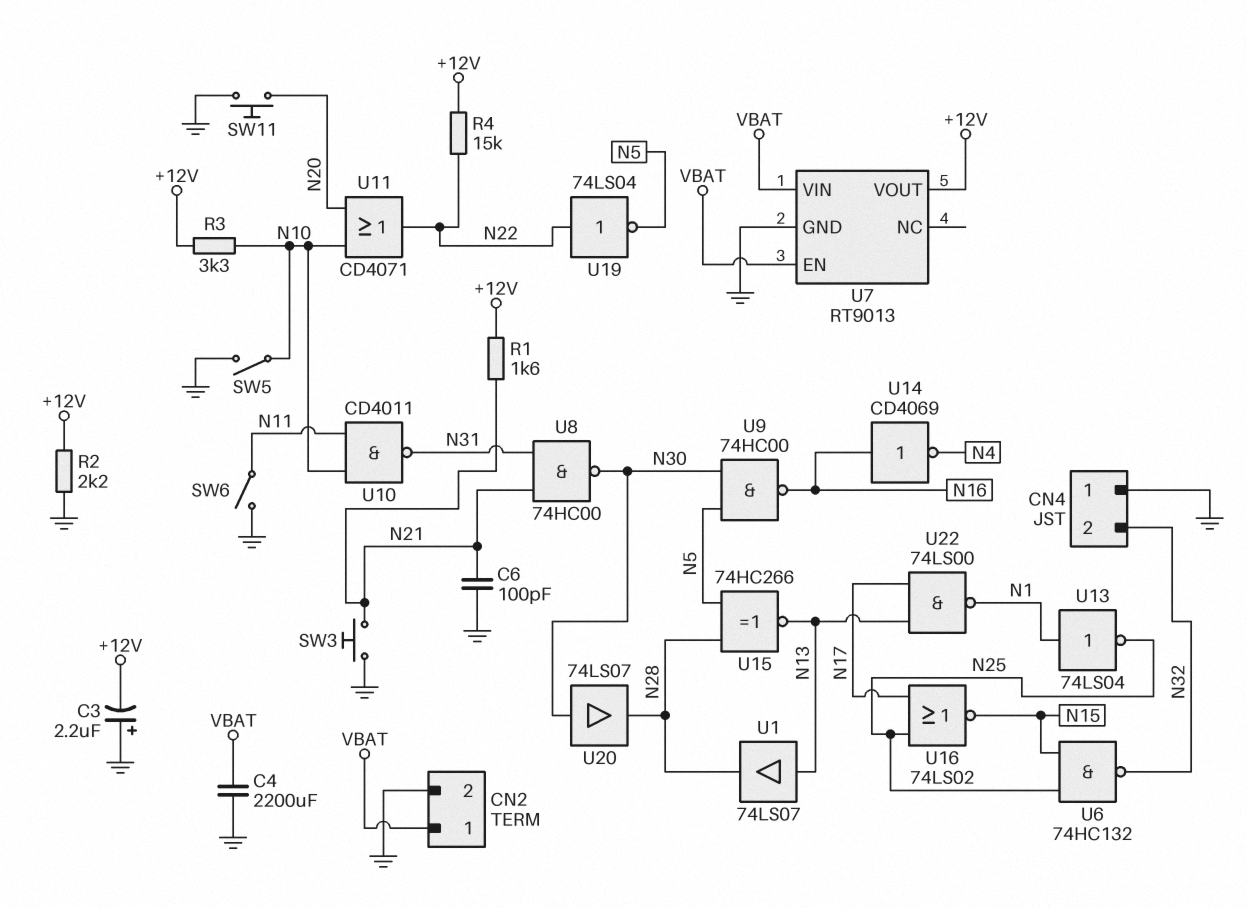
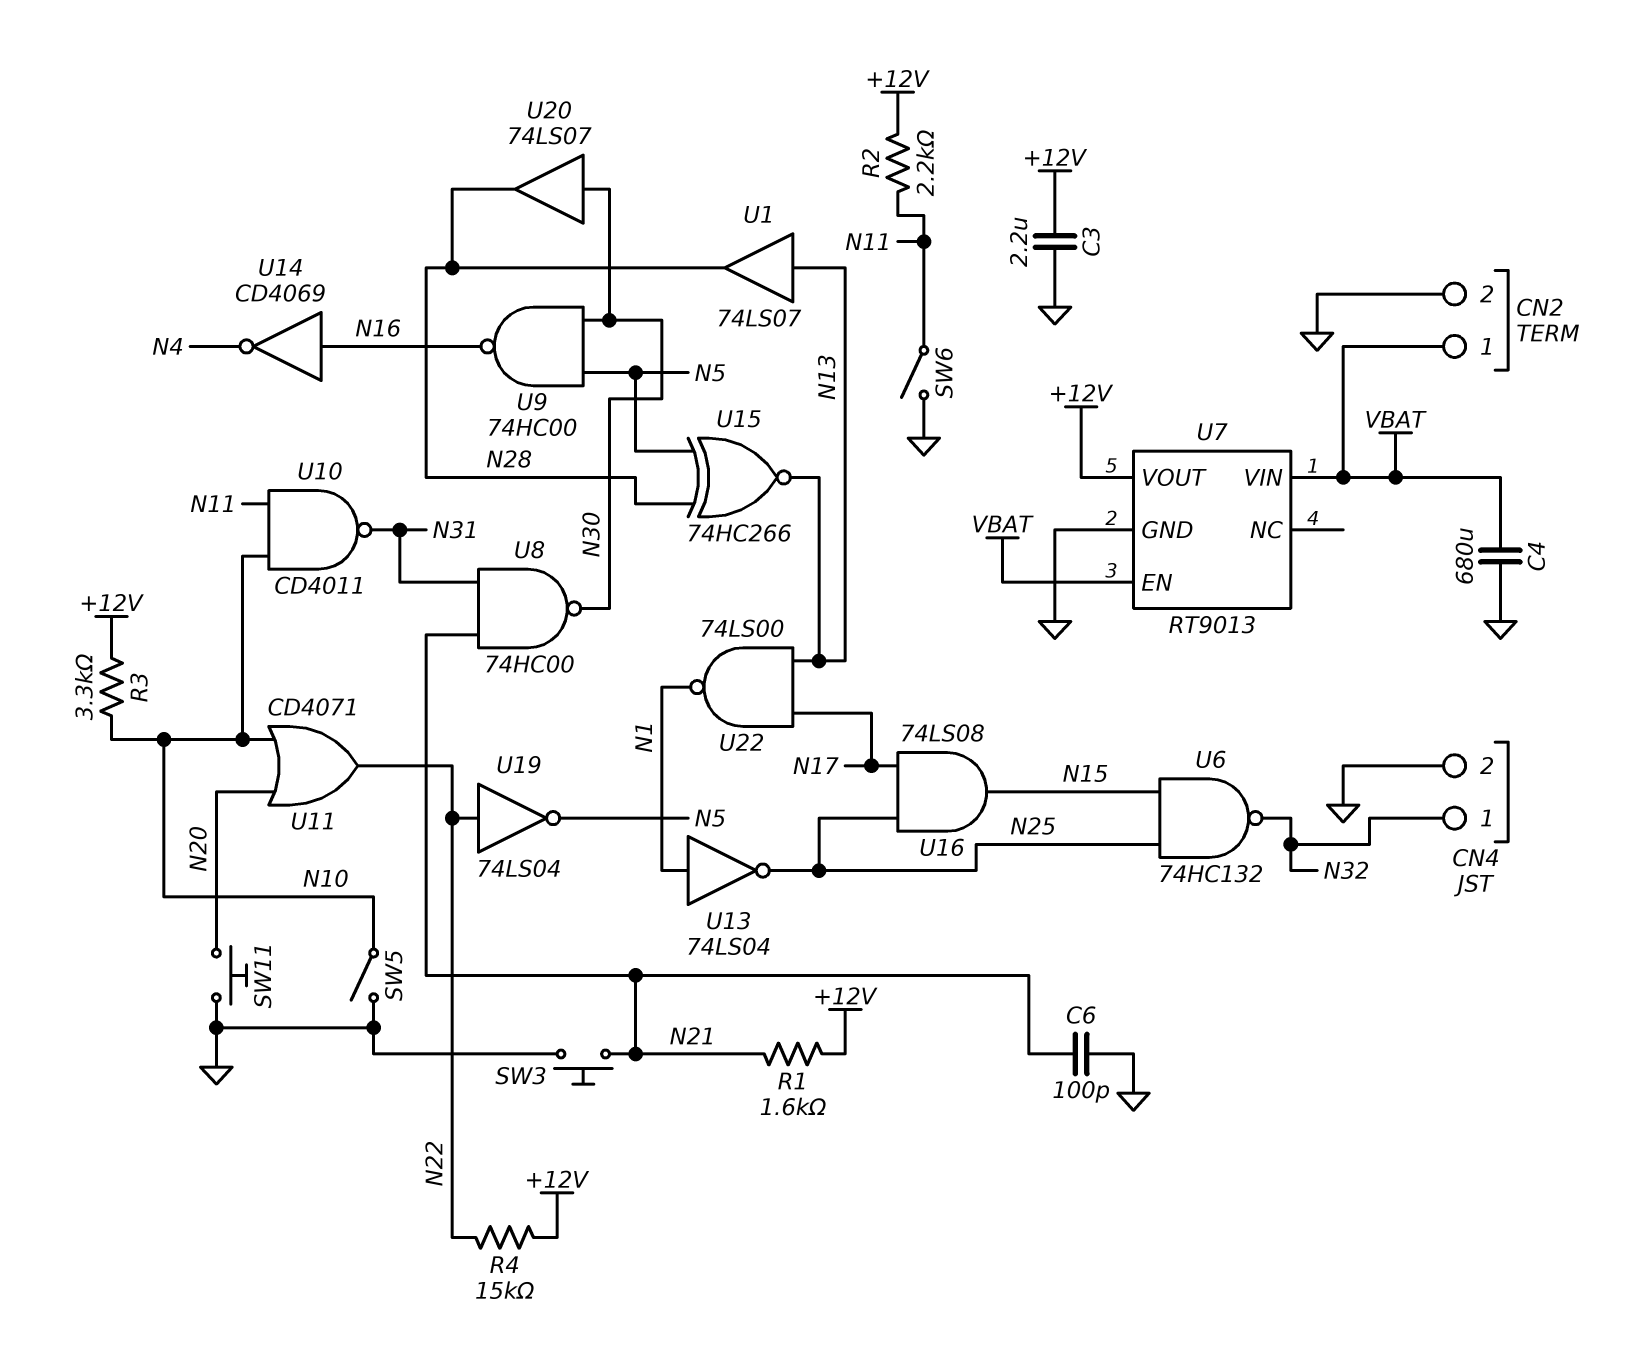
C3: 2.2uF (plus GND, minus +12V) -> 2.2uF (+12V, GND)
C4: 2200uF (GND, VBAT) -> 680uF (GND, VBAT)
CN4 pin 1: GND -> N32
CN4 pin 2: N32 -> GND
R2: 2.2k (+12V, GND) -> 2.2k (+12V, N11)
U16: NOR 74LS02 (in N17, in N25, out N15) -> AND 74LS08 (in N17, in N25, out N15)

